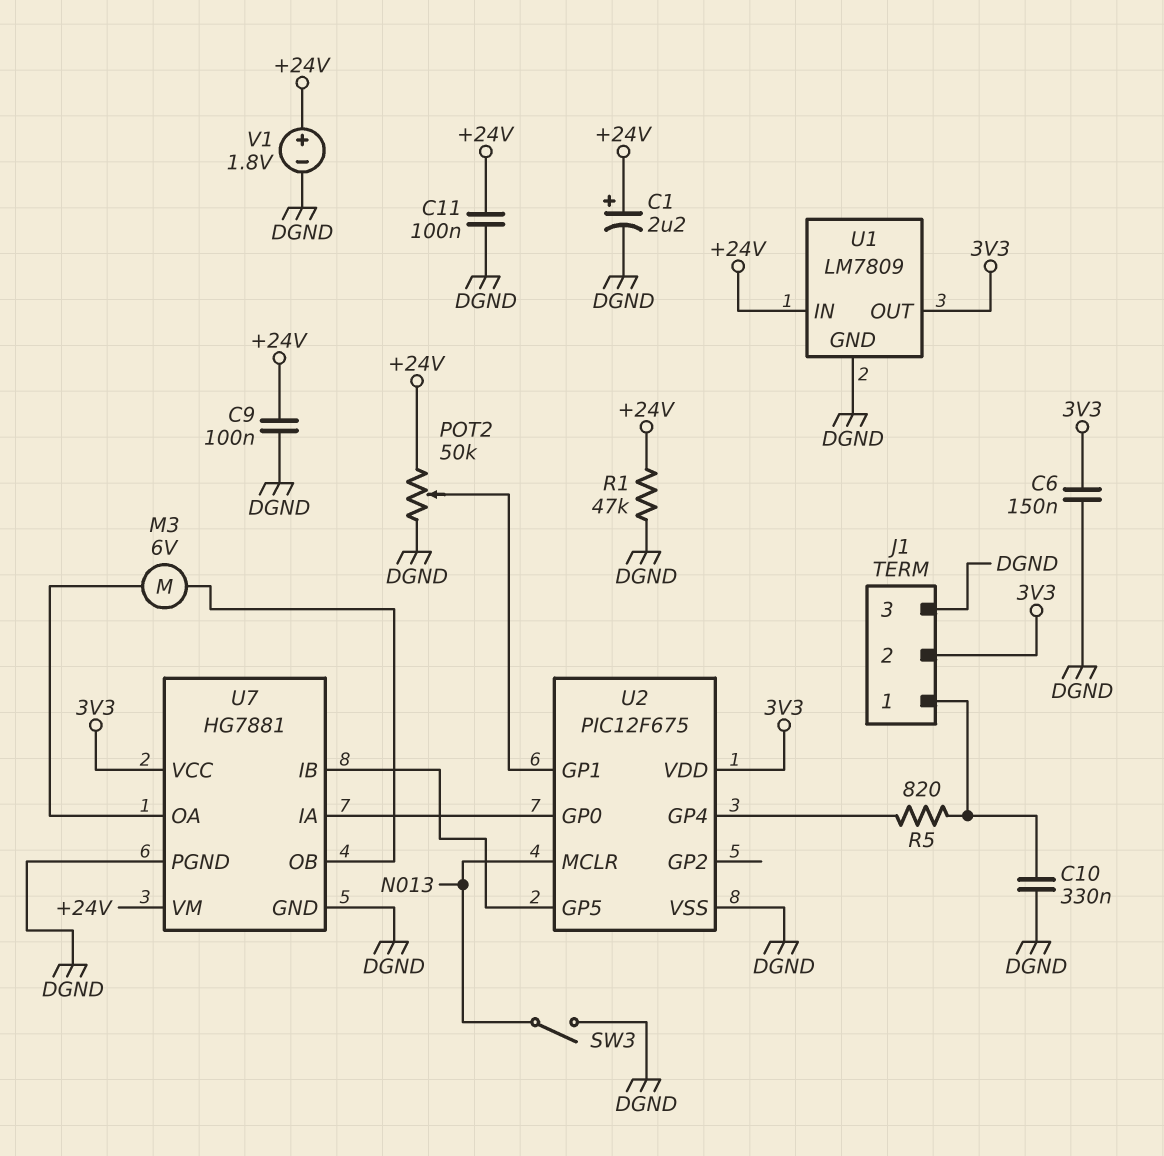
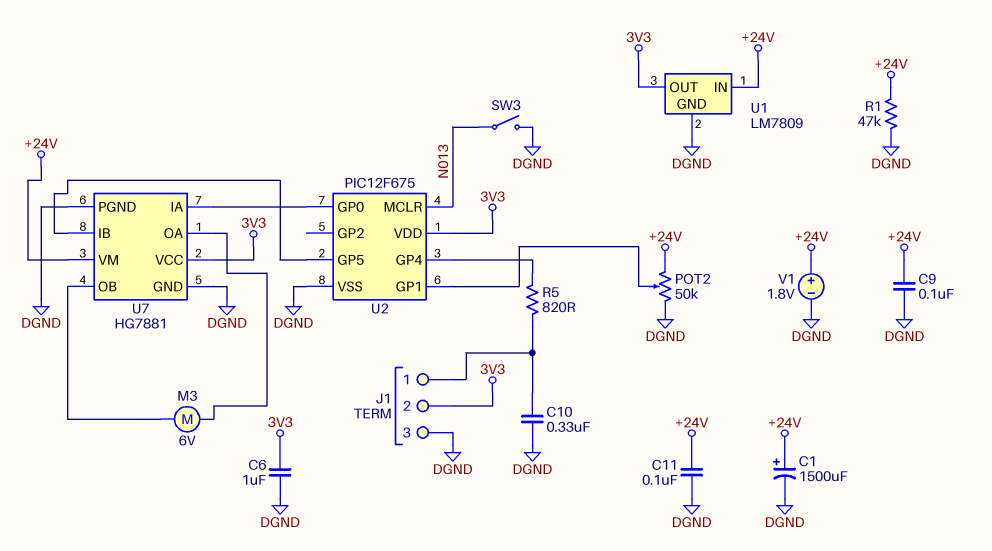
C1: 2.2uF (plus +24V, minus DGND) -> 1500uF (plus +24V, minus DGND)
C6: 150nF (3V3, DGND) -> 1uF (3V3, DGND)

